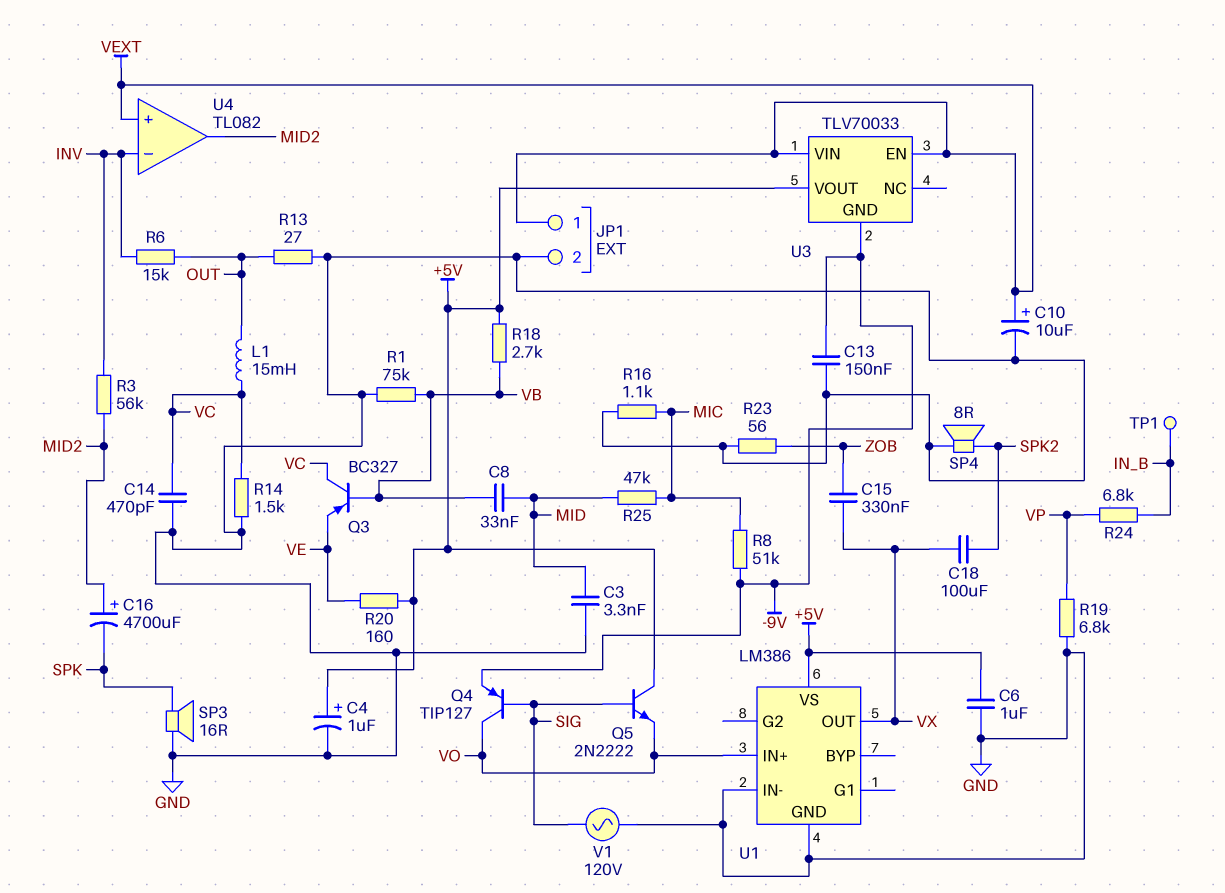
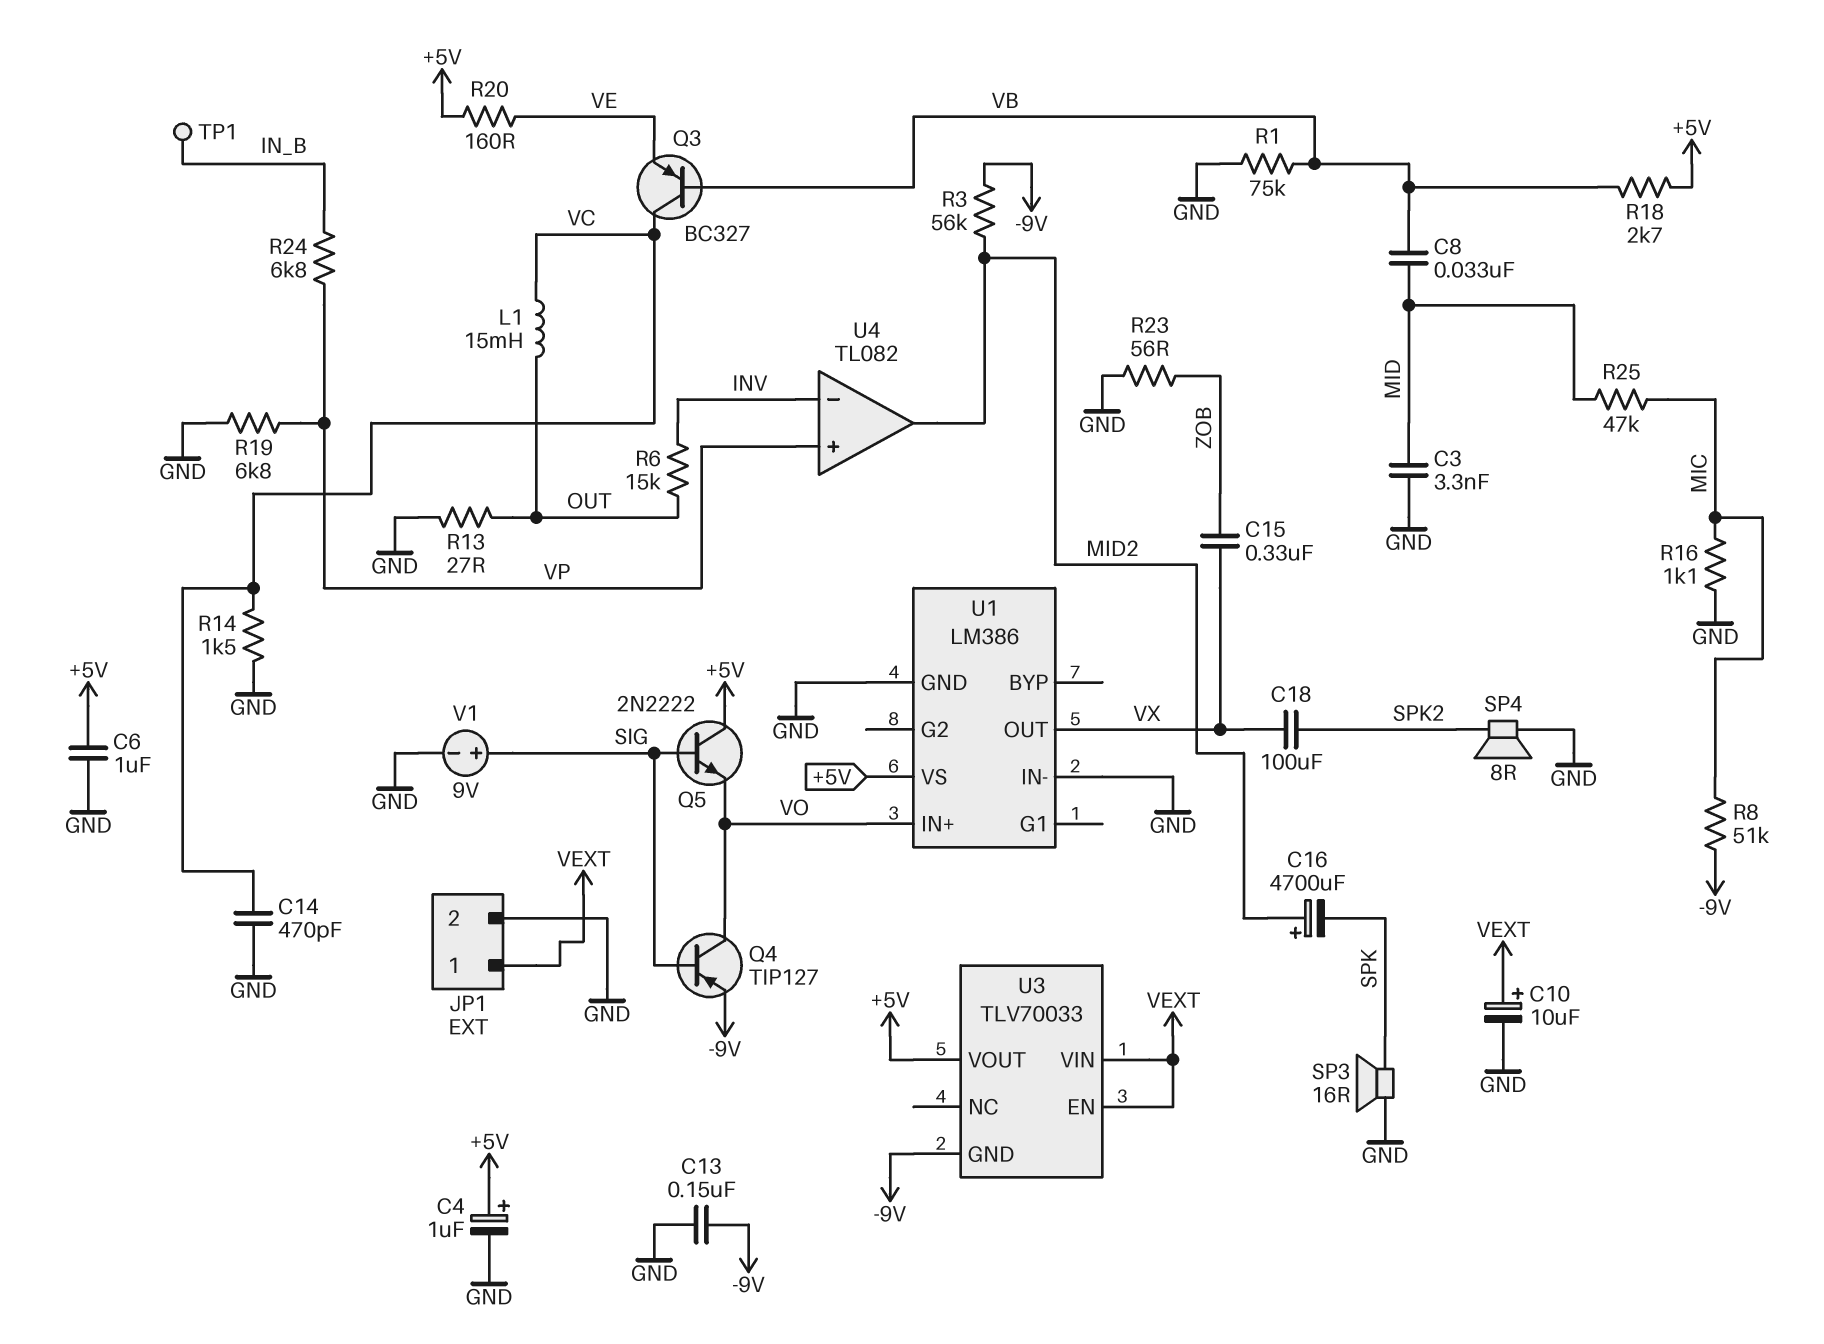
R3: 56k (INV, MID2) -> 56k (-9V, MID2)
U4 pin in+: VEXT -> VP
V1: AC 120V (GND, SIG) -> 9V (plus SIG, minus GND)

